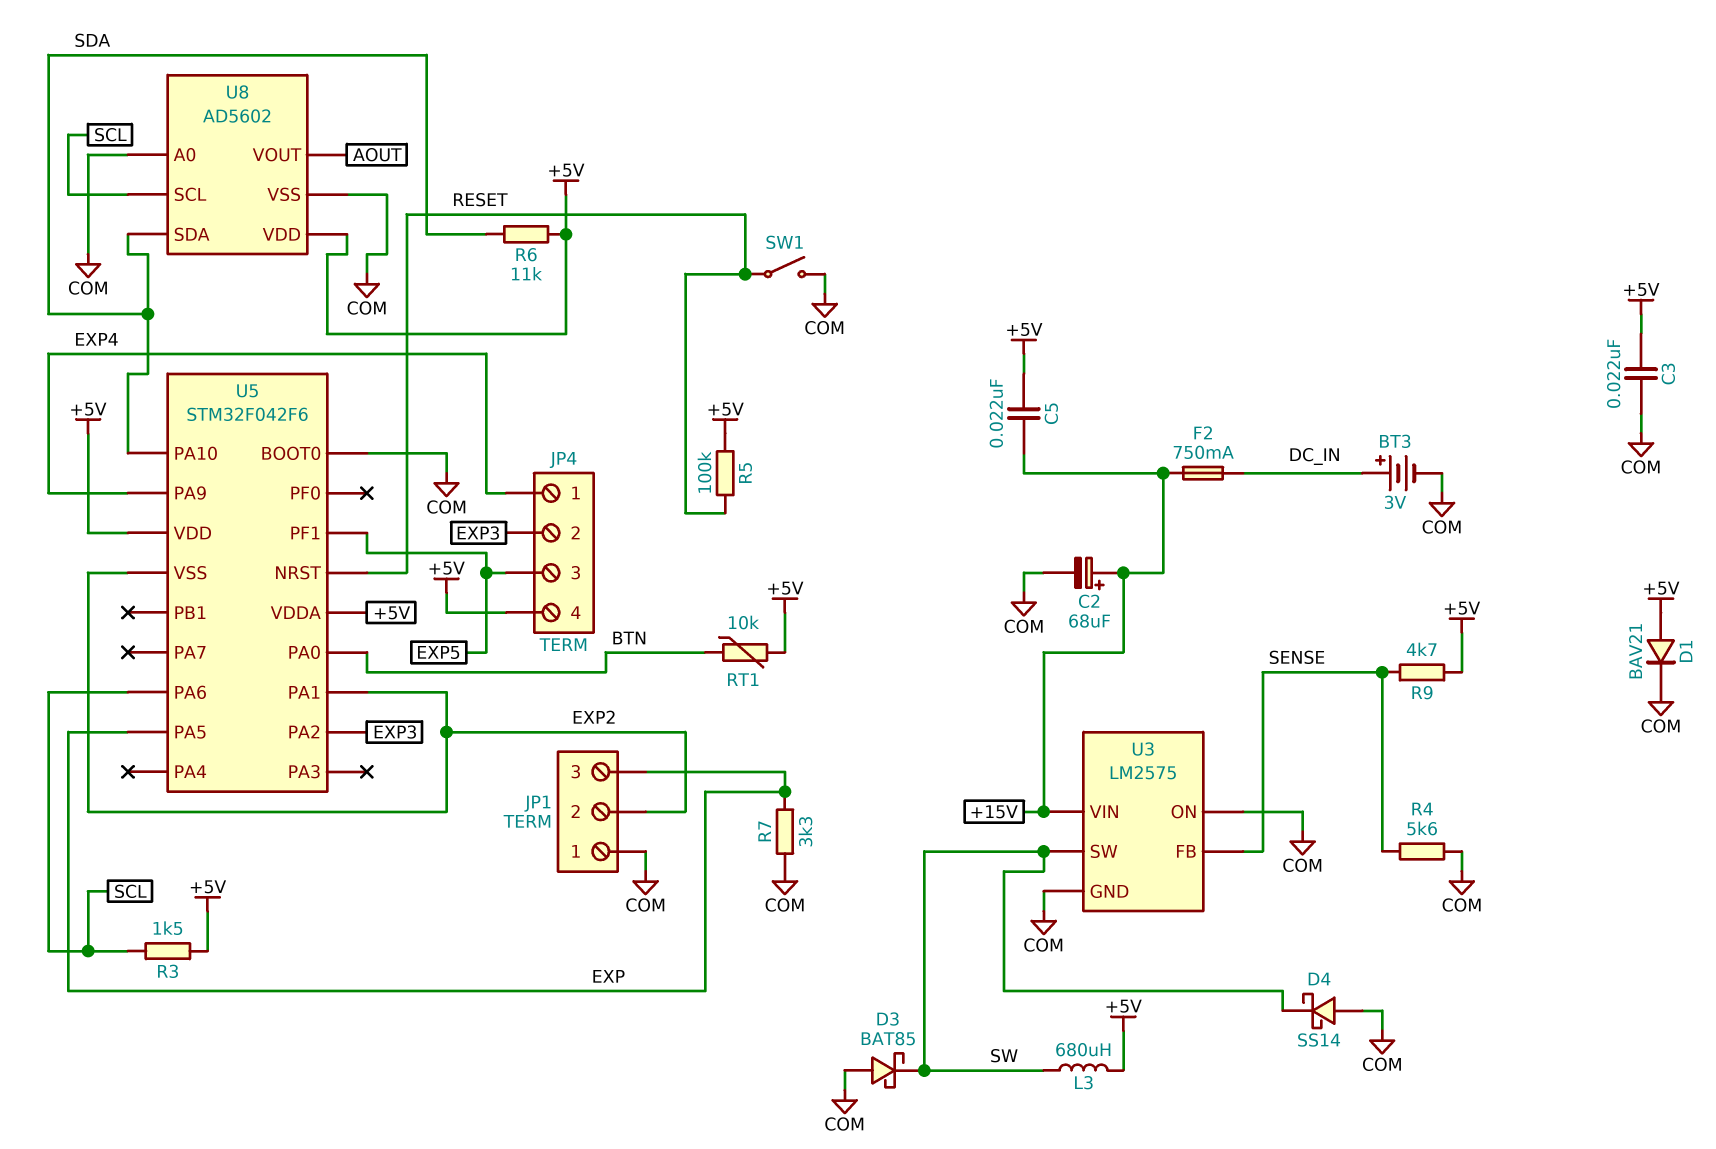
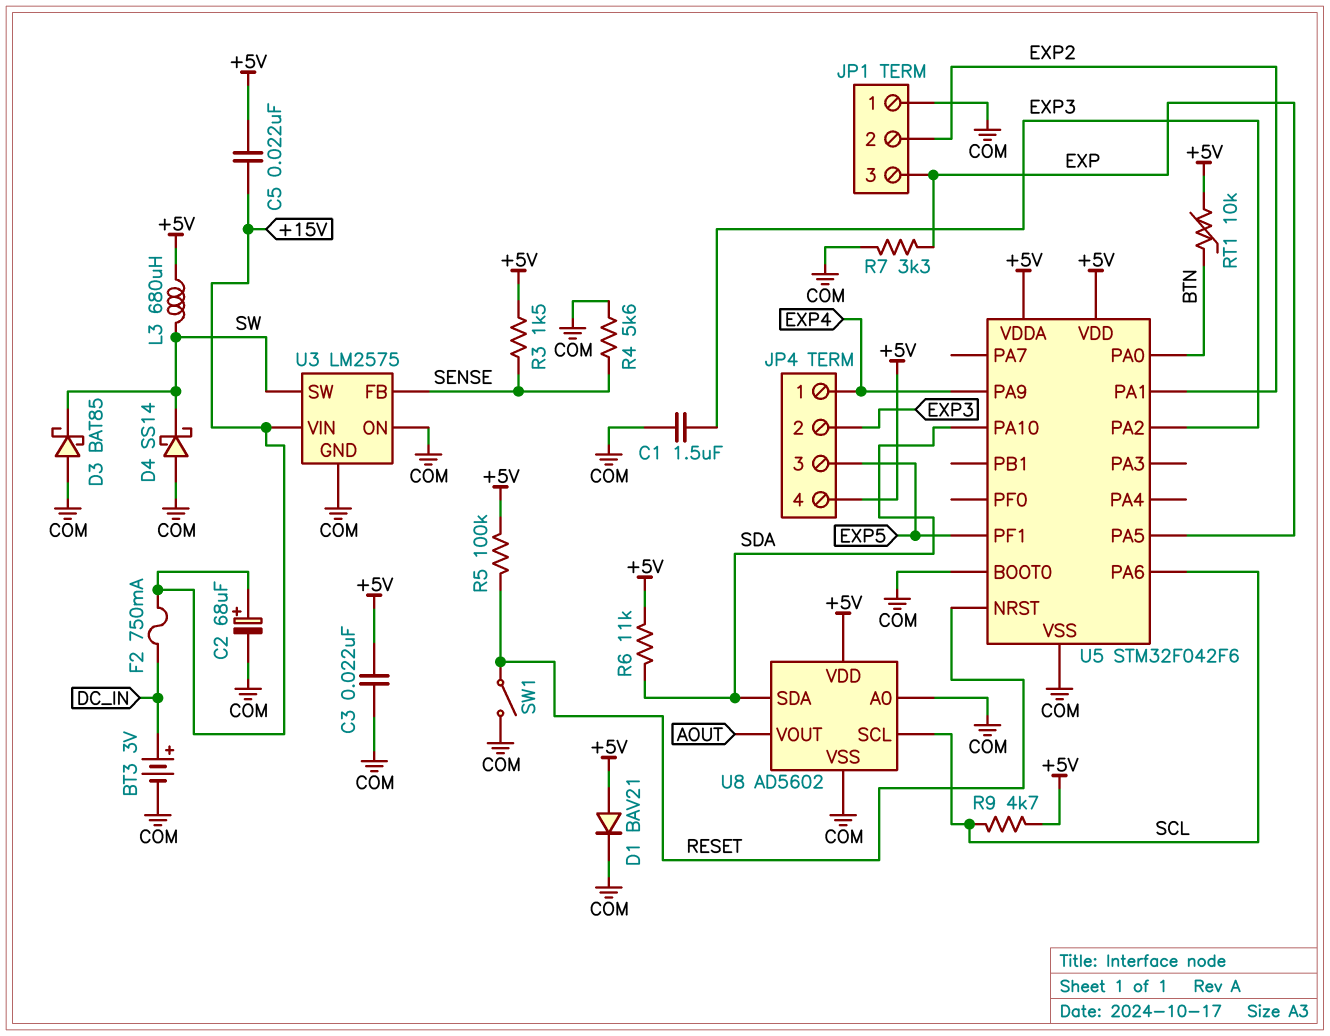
C1: none -> 1.5uF (COM, EXP3)
R3: 1.5k (+5V, SCL) -> 1.5k (+5V, SENSE)
R9: 4.7k (+5V, SENSE) -> 4.7k (+5V, SCL)
U5 pin VSS: EXP2 -> COM

